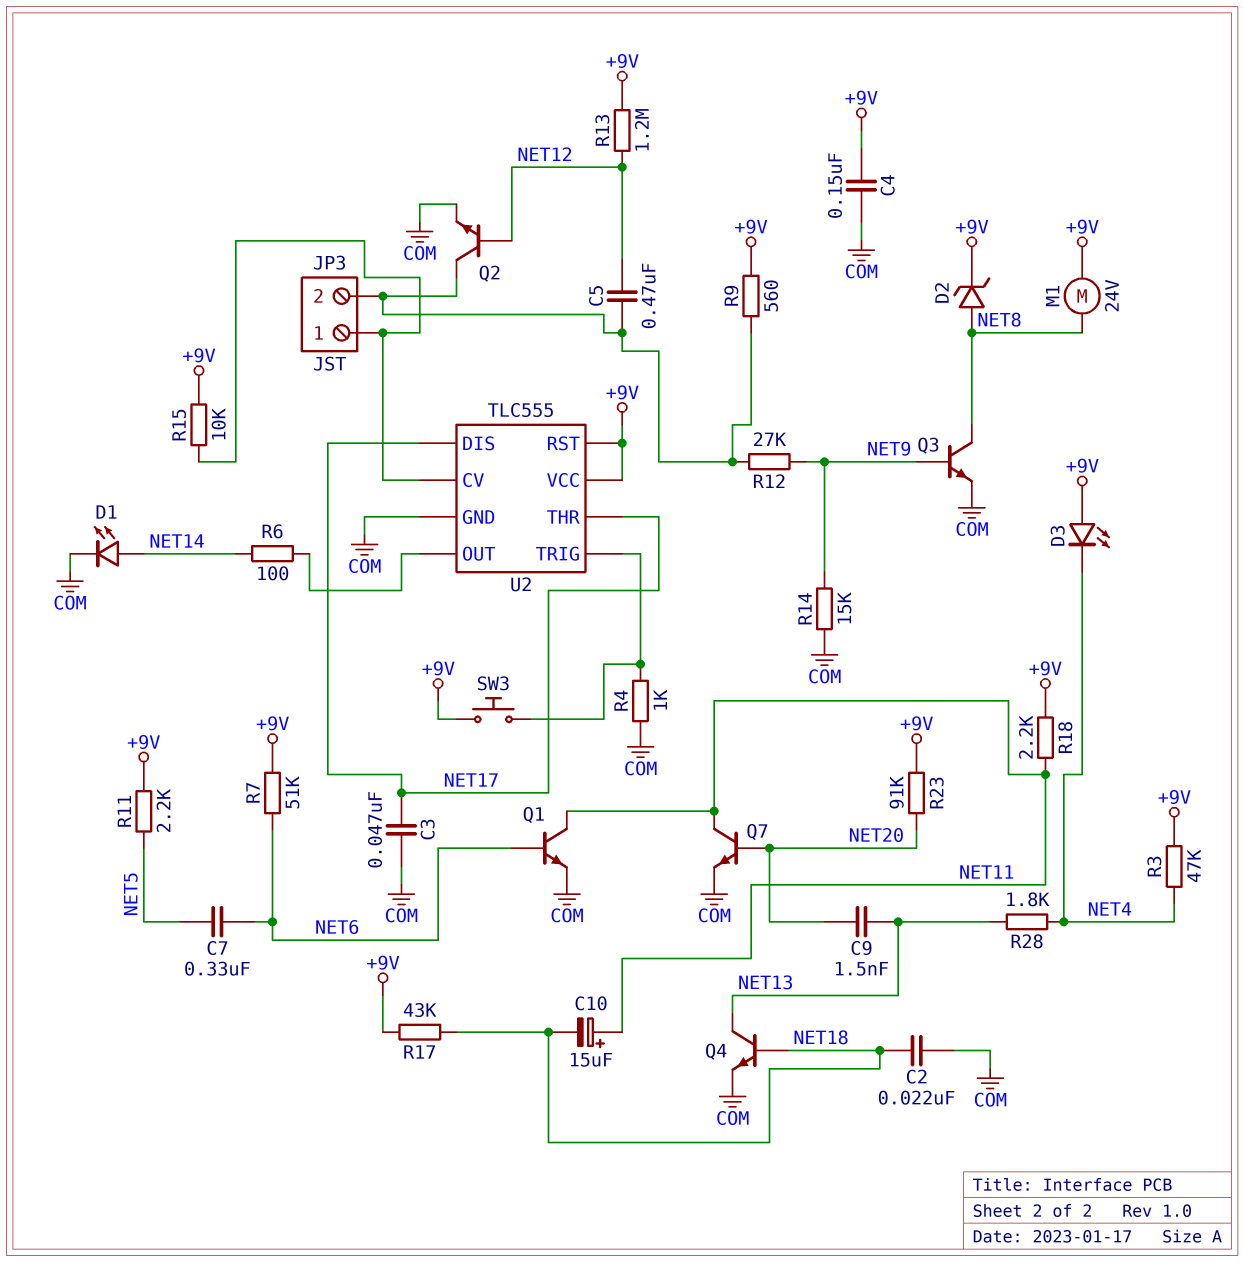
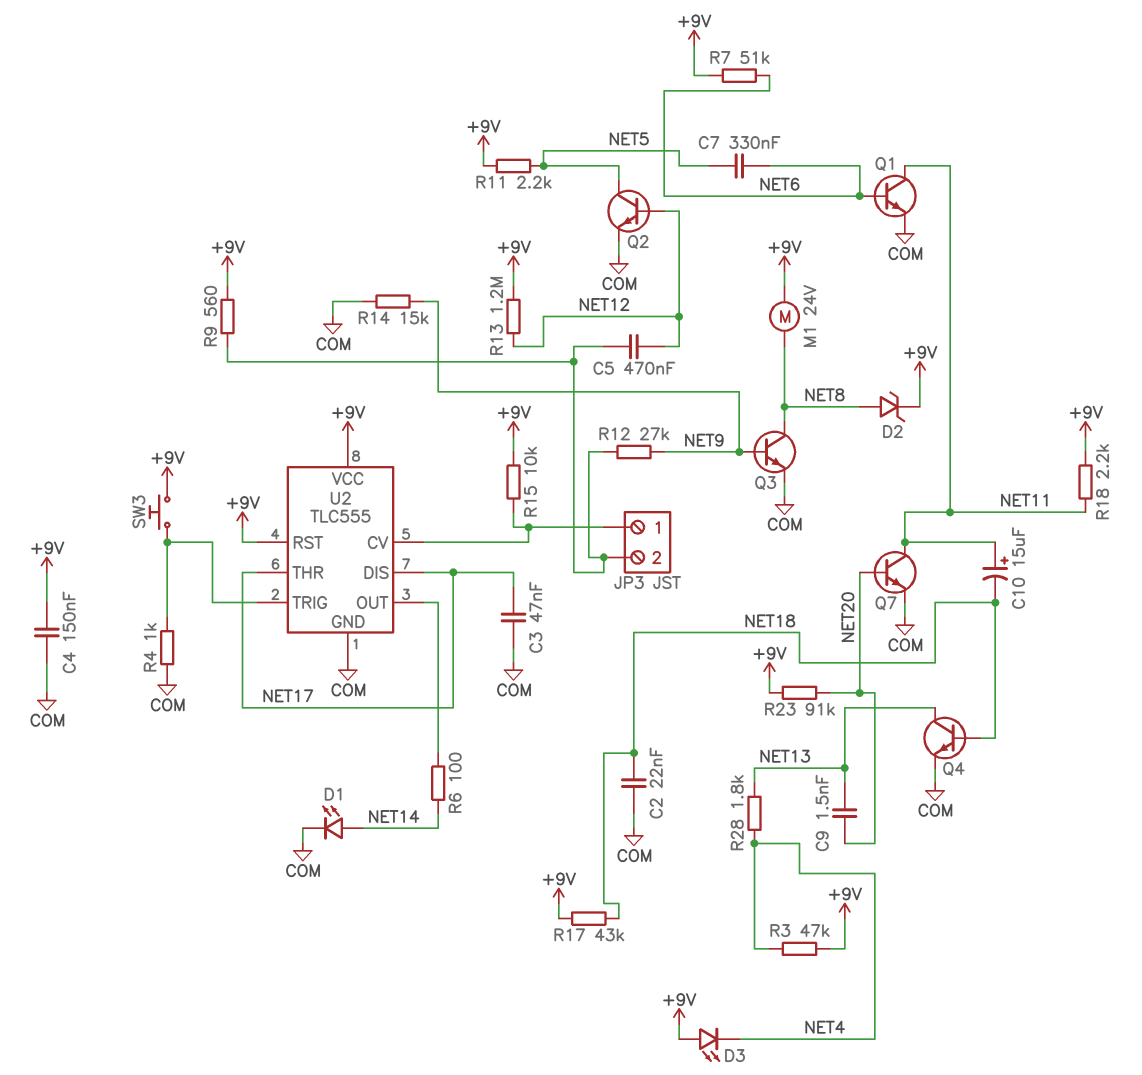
Q2: NPN (B NET12, C JP3/2, E COM) -> NPN (B NET12, C NET5, E COM)

